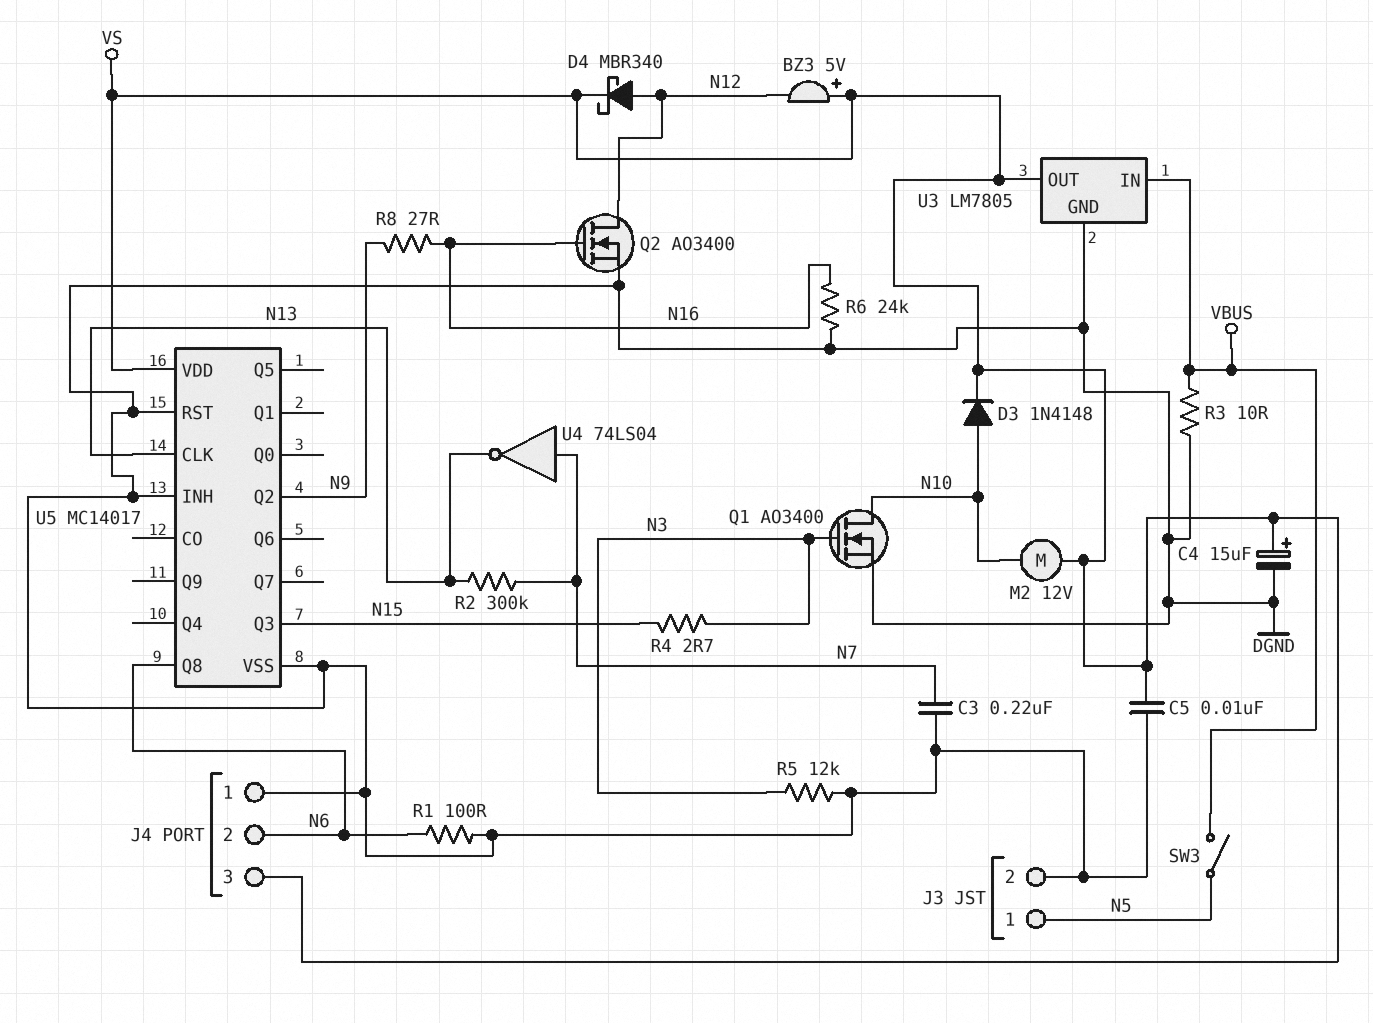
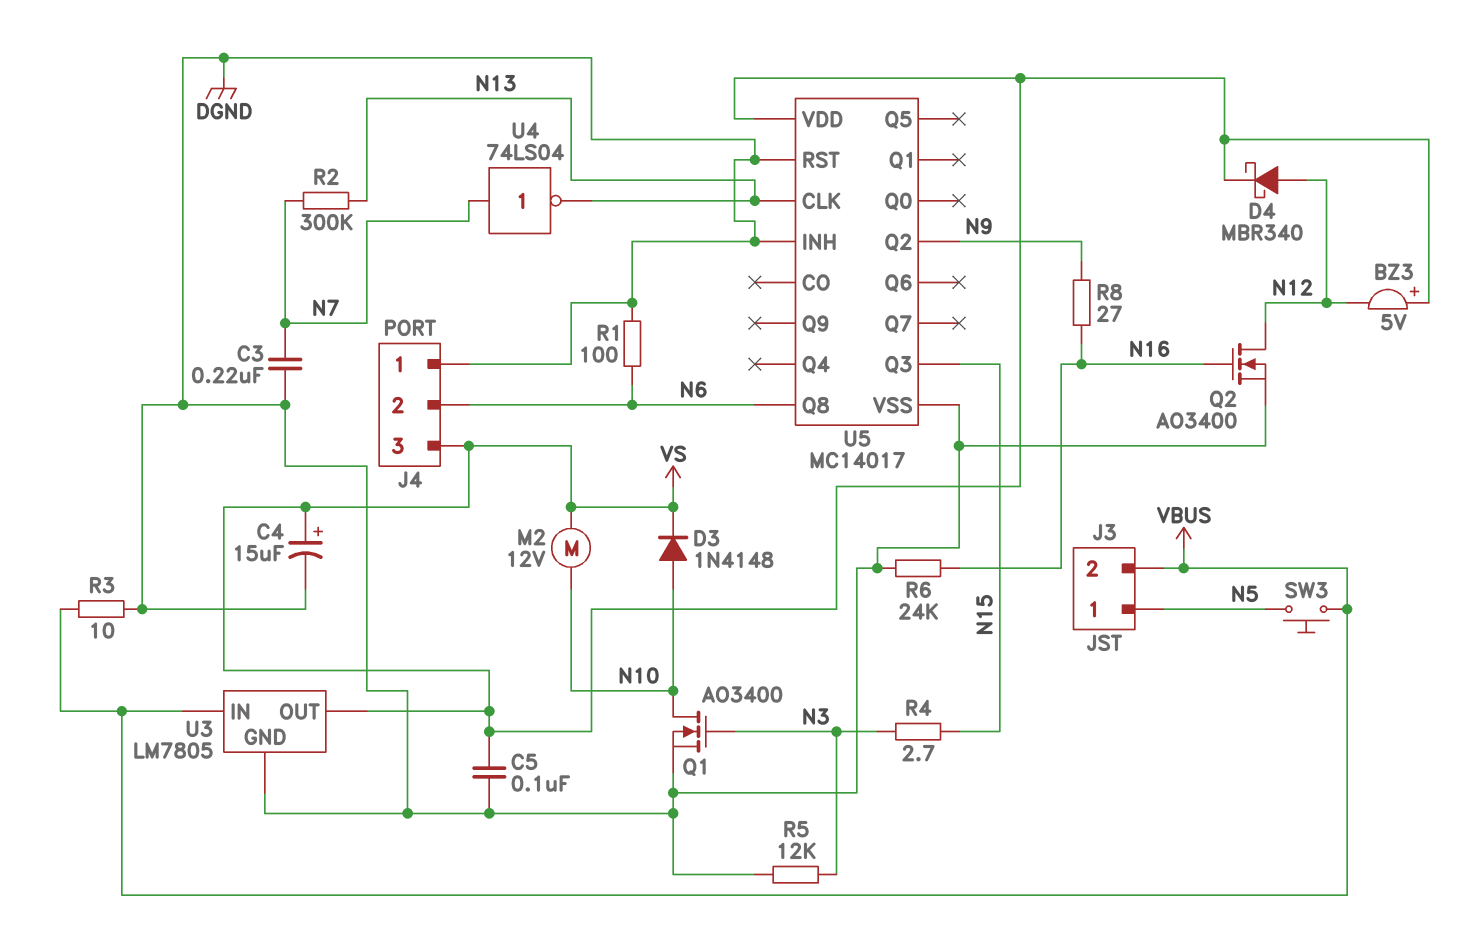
C5: 10nF (DGND, VS) -> 100nF (DGND, VS)
J3 pin 2: DGND -> VBUS
SW3: switch (N5, VBUS) -> button (N5, VBUS)

